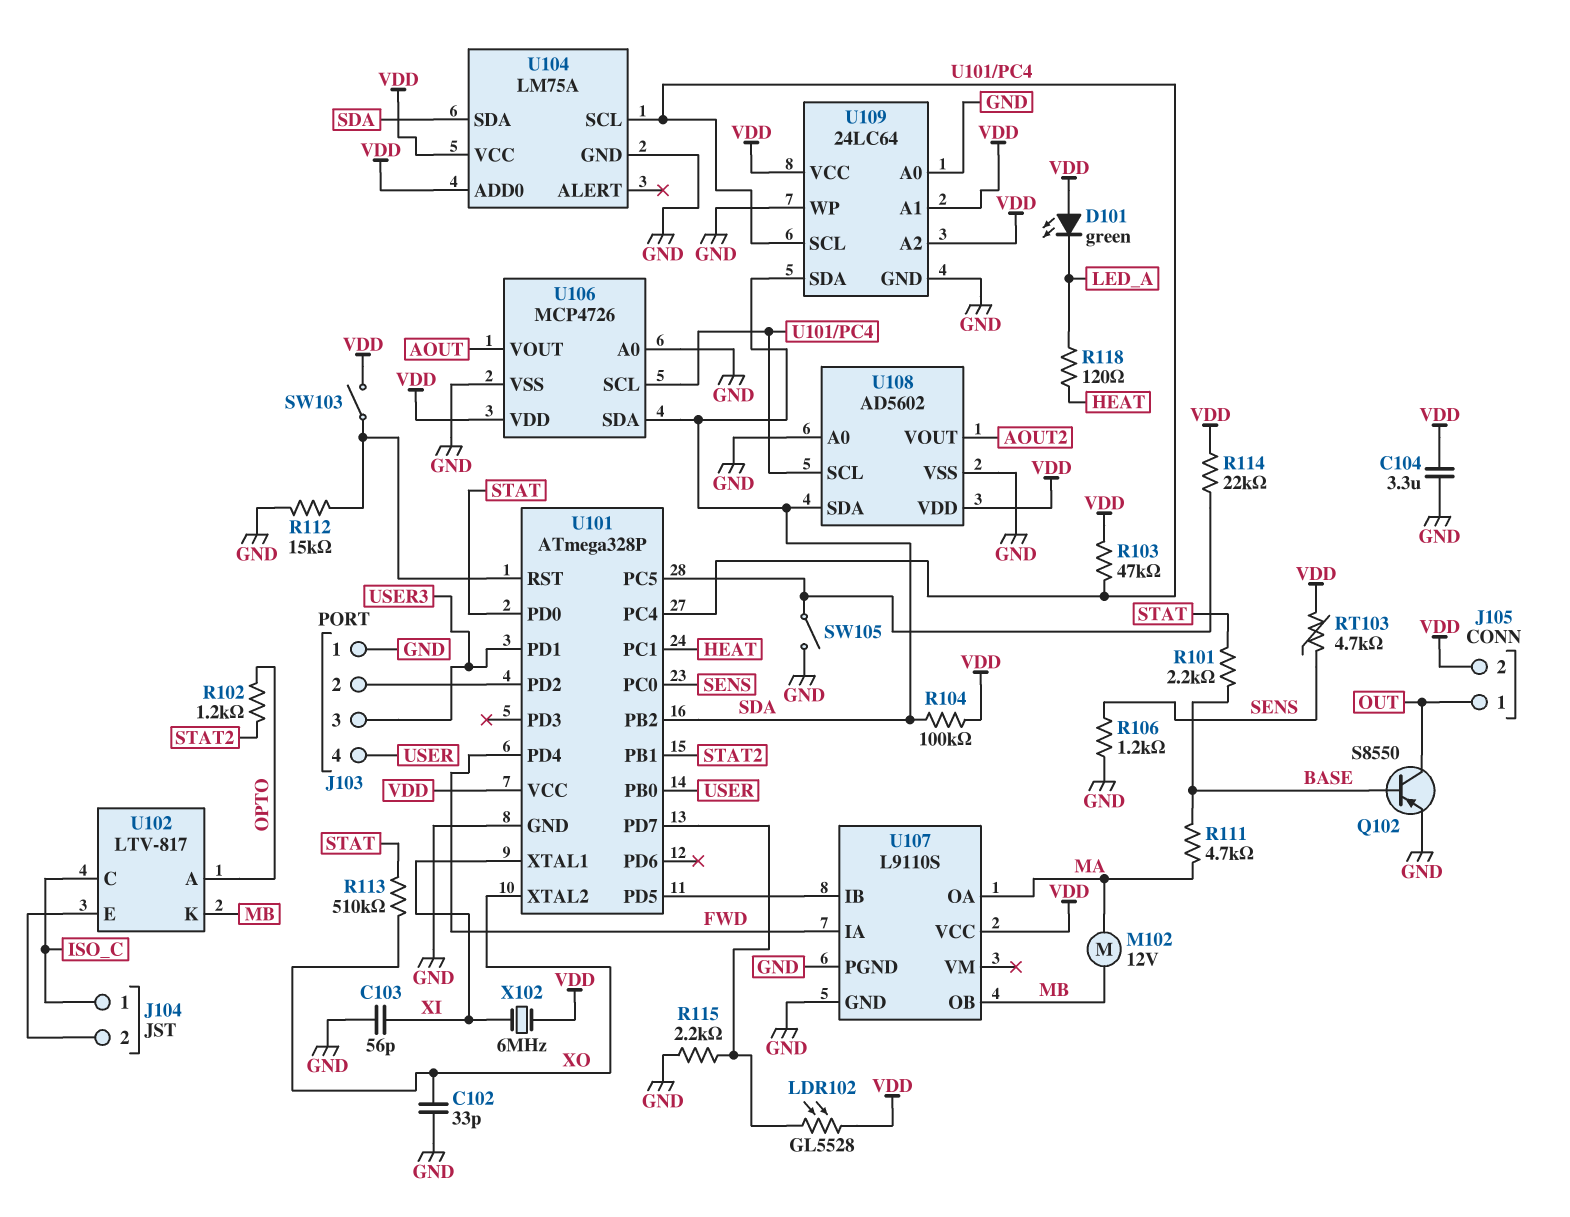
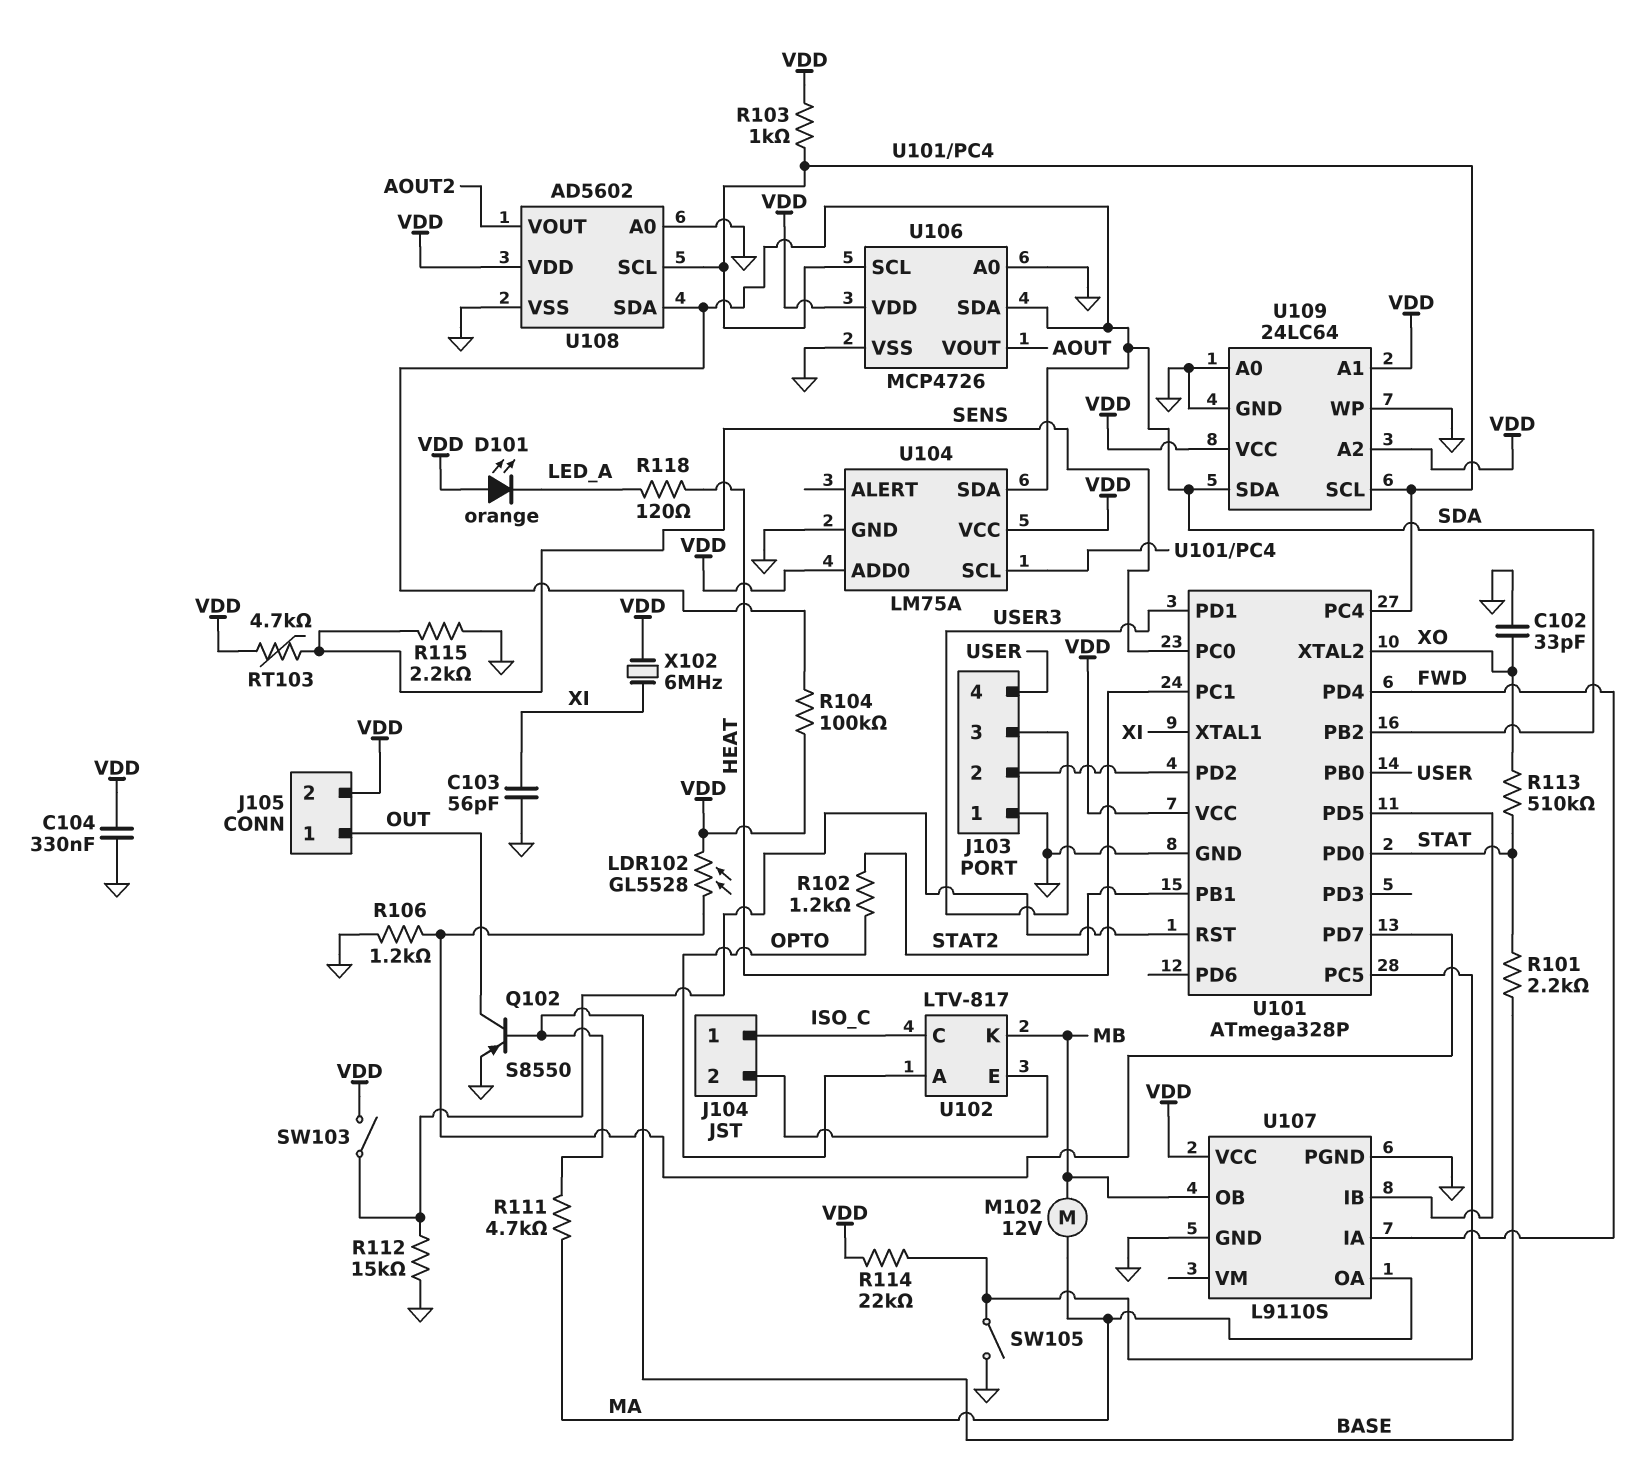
C104: 3.3uF (GND, VDD) -> 330nF (GND, VDD)
D101: LED green (A VDD, K LED_A) -> LED orange (A VDD, K LED_A)
R103: 47k (U101/PC4, VDD) -> 1k (U101/PC4, VDD)
R106: 1.2k (GND, SENS) -> 1.2k (GND, U101/PD7)
R115: 2.2k (GND, U101/PD7) -> 2.2k (GND, SENS)

